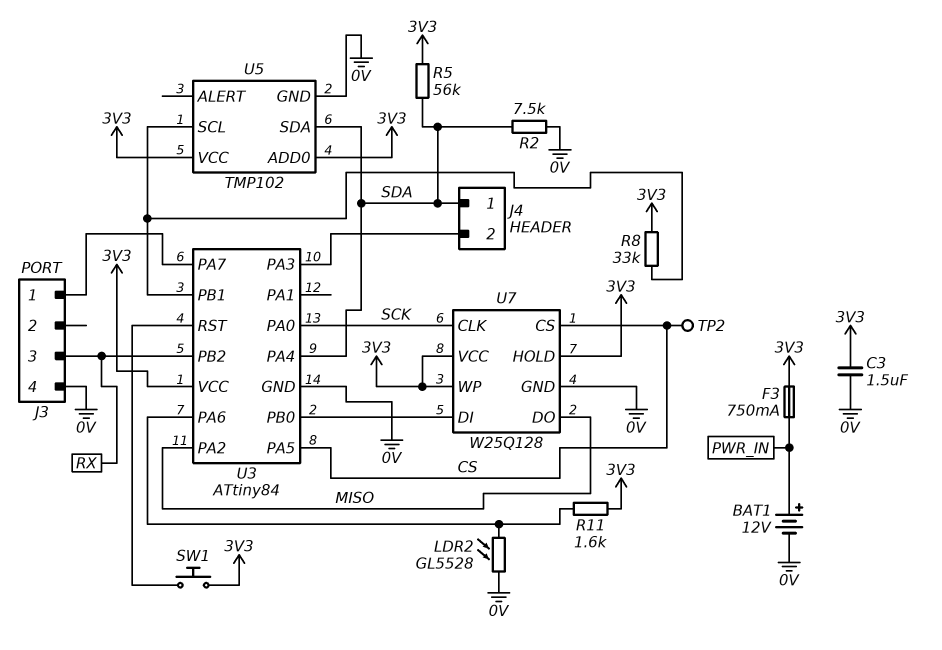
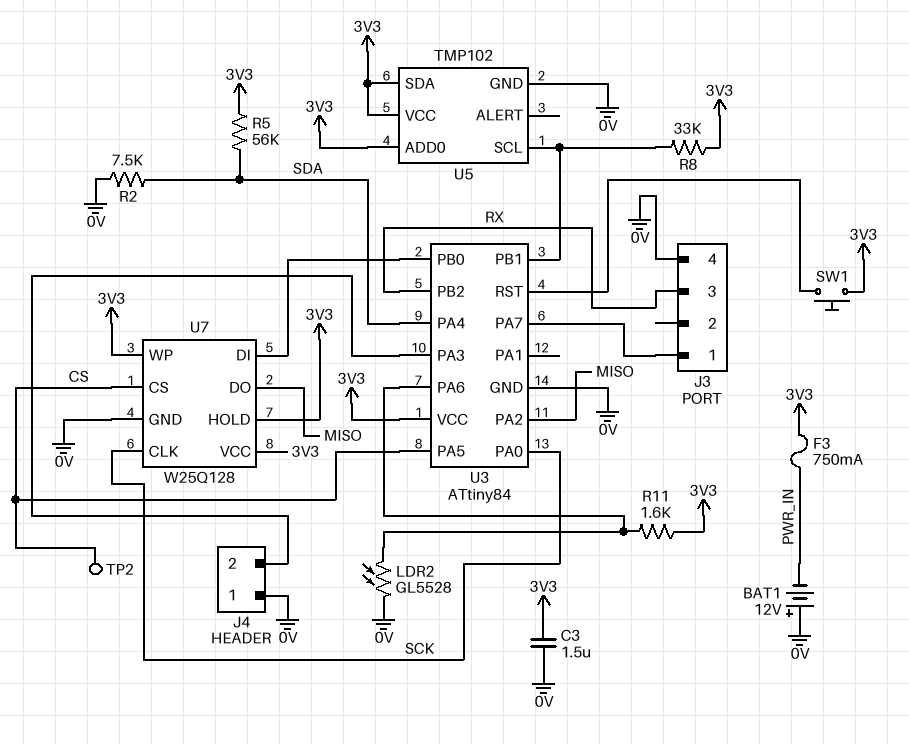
BAT1: 12V (plus PWR_IN, minus 0V) -> 12V (plus 0V, minus PWR_IN)
J4 pin 1: SDA -> 0V
U5 pin SDA: SDA -> 3V3

